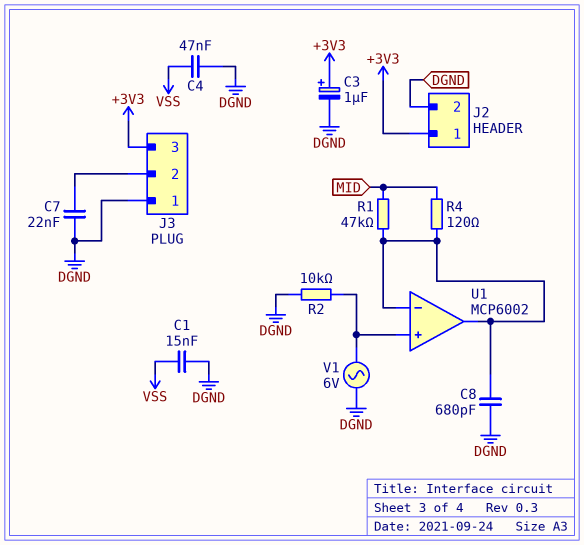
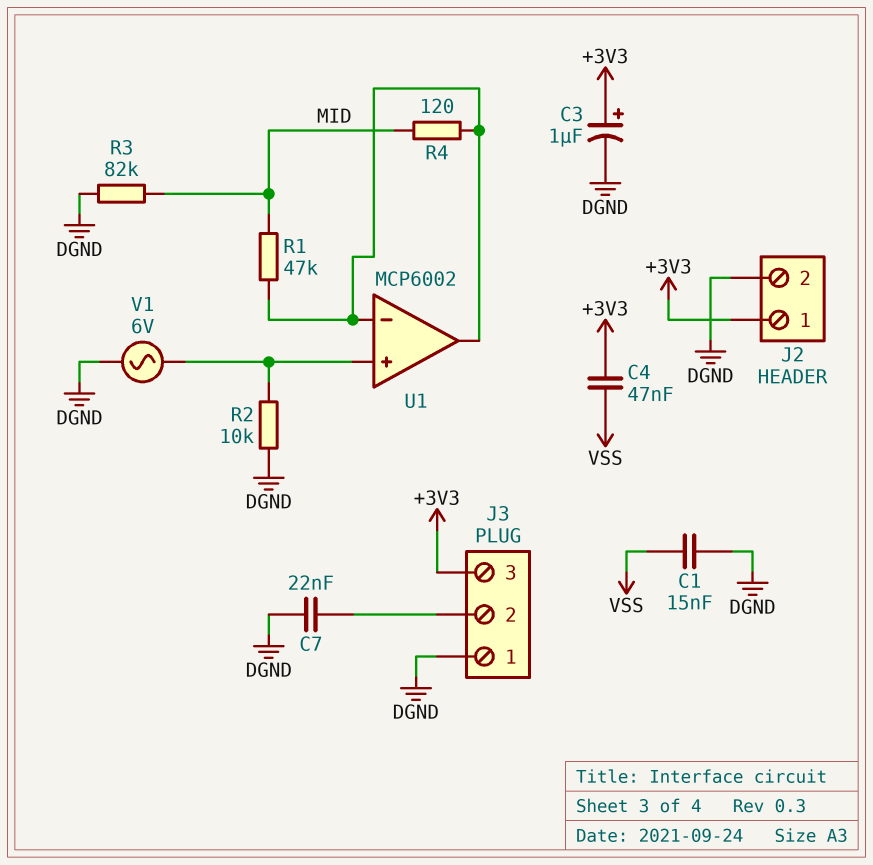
C4: 47nF (DGND, VSS) -> 47nF (+3V3, VSS)
C8: 680pF (DGND, U1/in-) -> none
R3: none -> 82k (DGND, MID)

